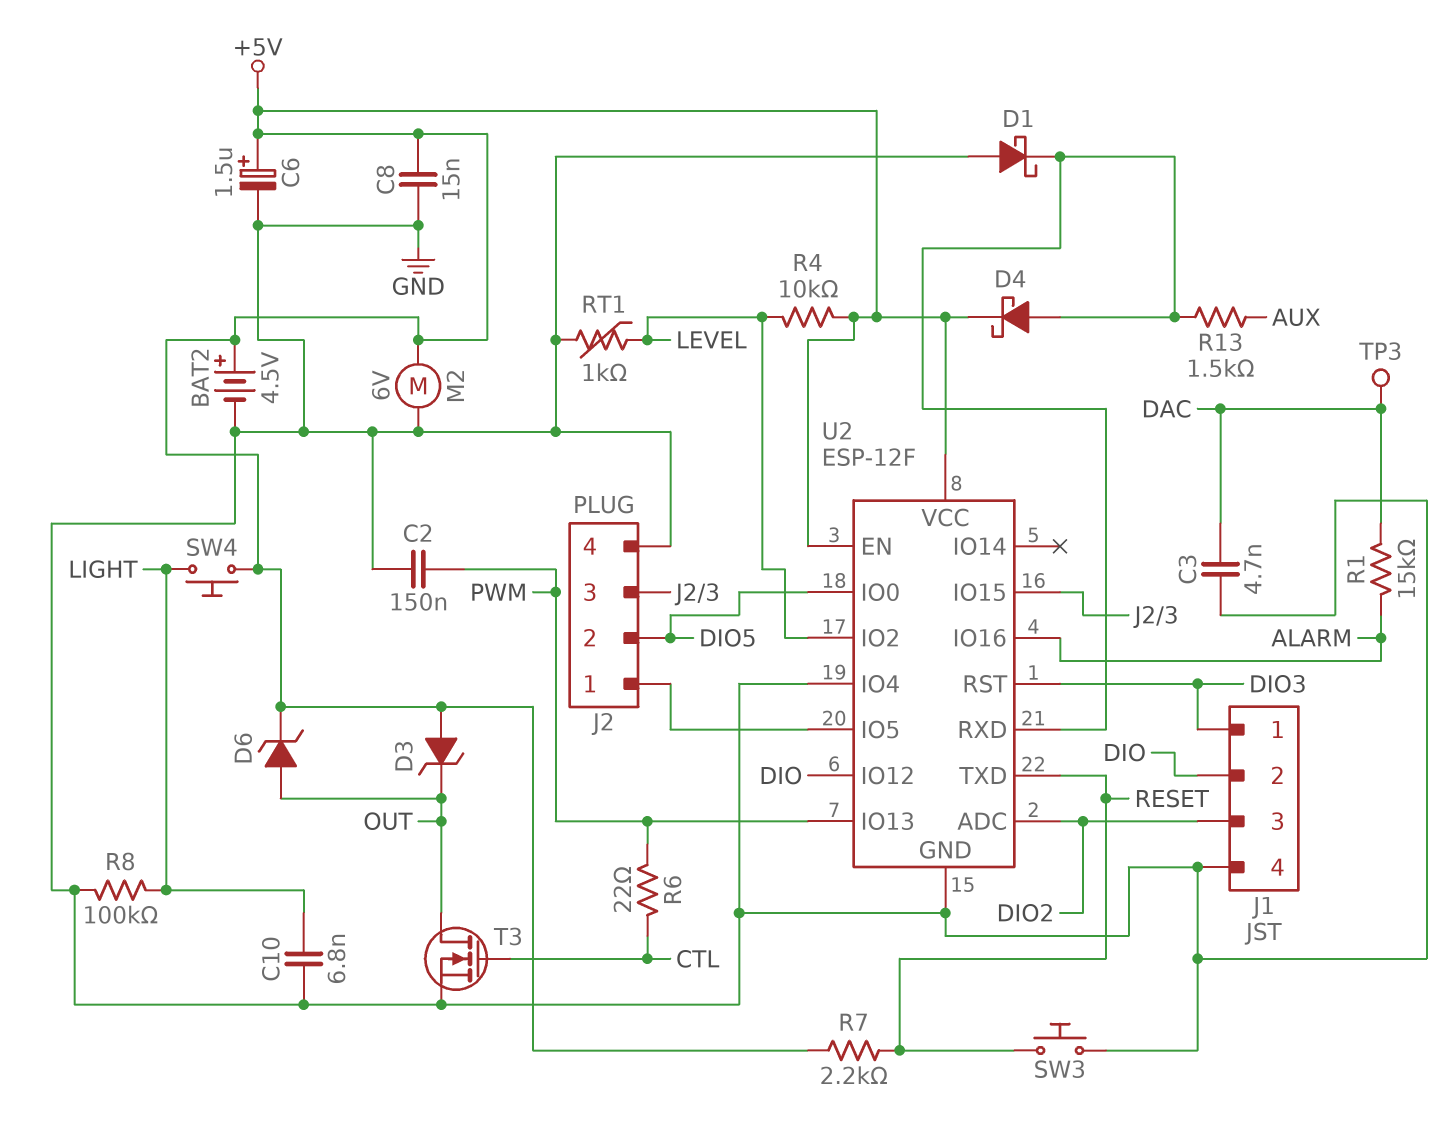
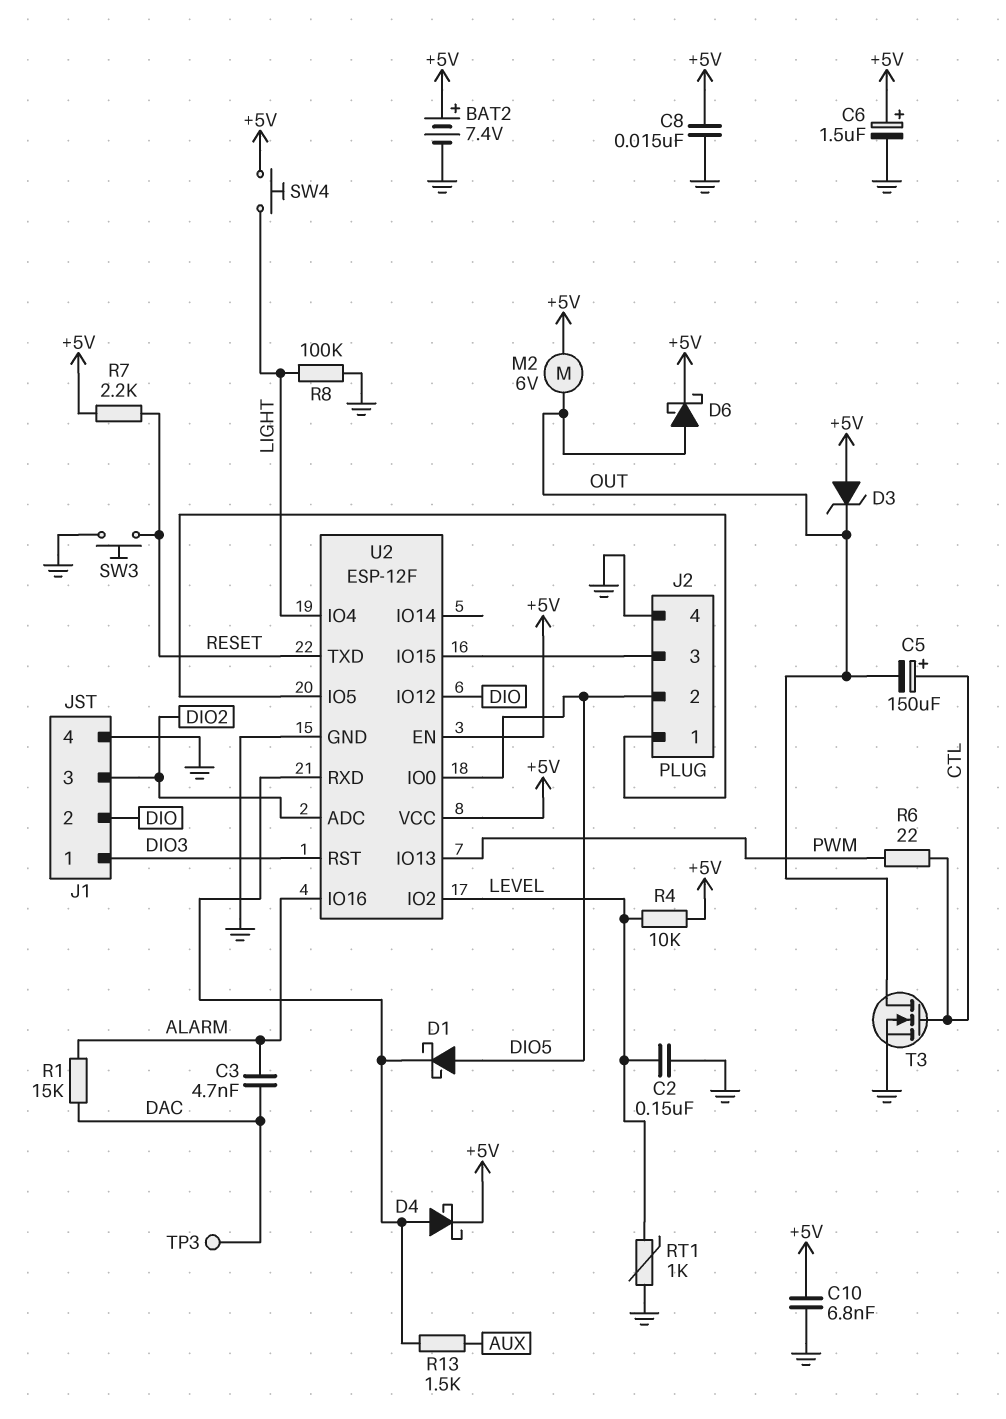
BAT2: 4.5V (plus +5V, minus GND) -> 7.4V (plus +5V, minus GND)
C2: 150nF (GND, PWM) -> 150nF (GND, LEVEL)
C3: 4.7nF (DAC, GND) -> 4.7nF (ALARM, DAC)
C5: none -> 150uF (plus CTL, minus OUT)
C10: 6.8nF (GND, LIGHT) -> 6.8nF (+5V, GND)
D1: schottky (A GND, K U2/RXD) -> schottky (A DIO5, K U2/RXD)
D6: zener (A OUT, K +5V) -> schottky (A OUT, K +5V)
M2: motor 6V (+5V, GND) -> motor 6V (+5V, OUT)
U2 pin IO4: GND -> LIGHT

